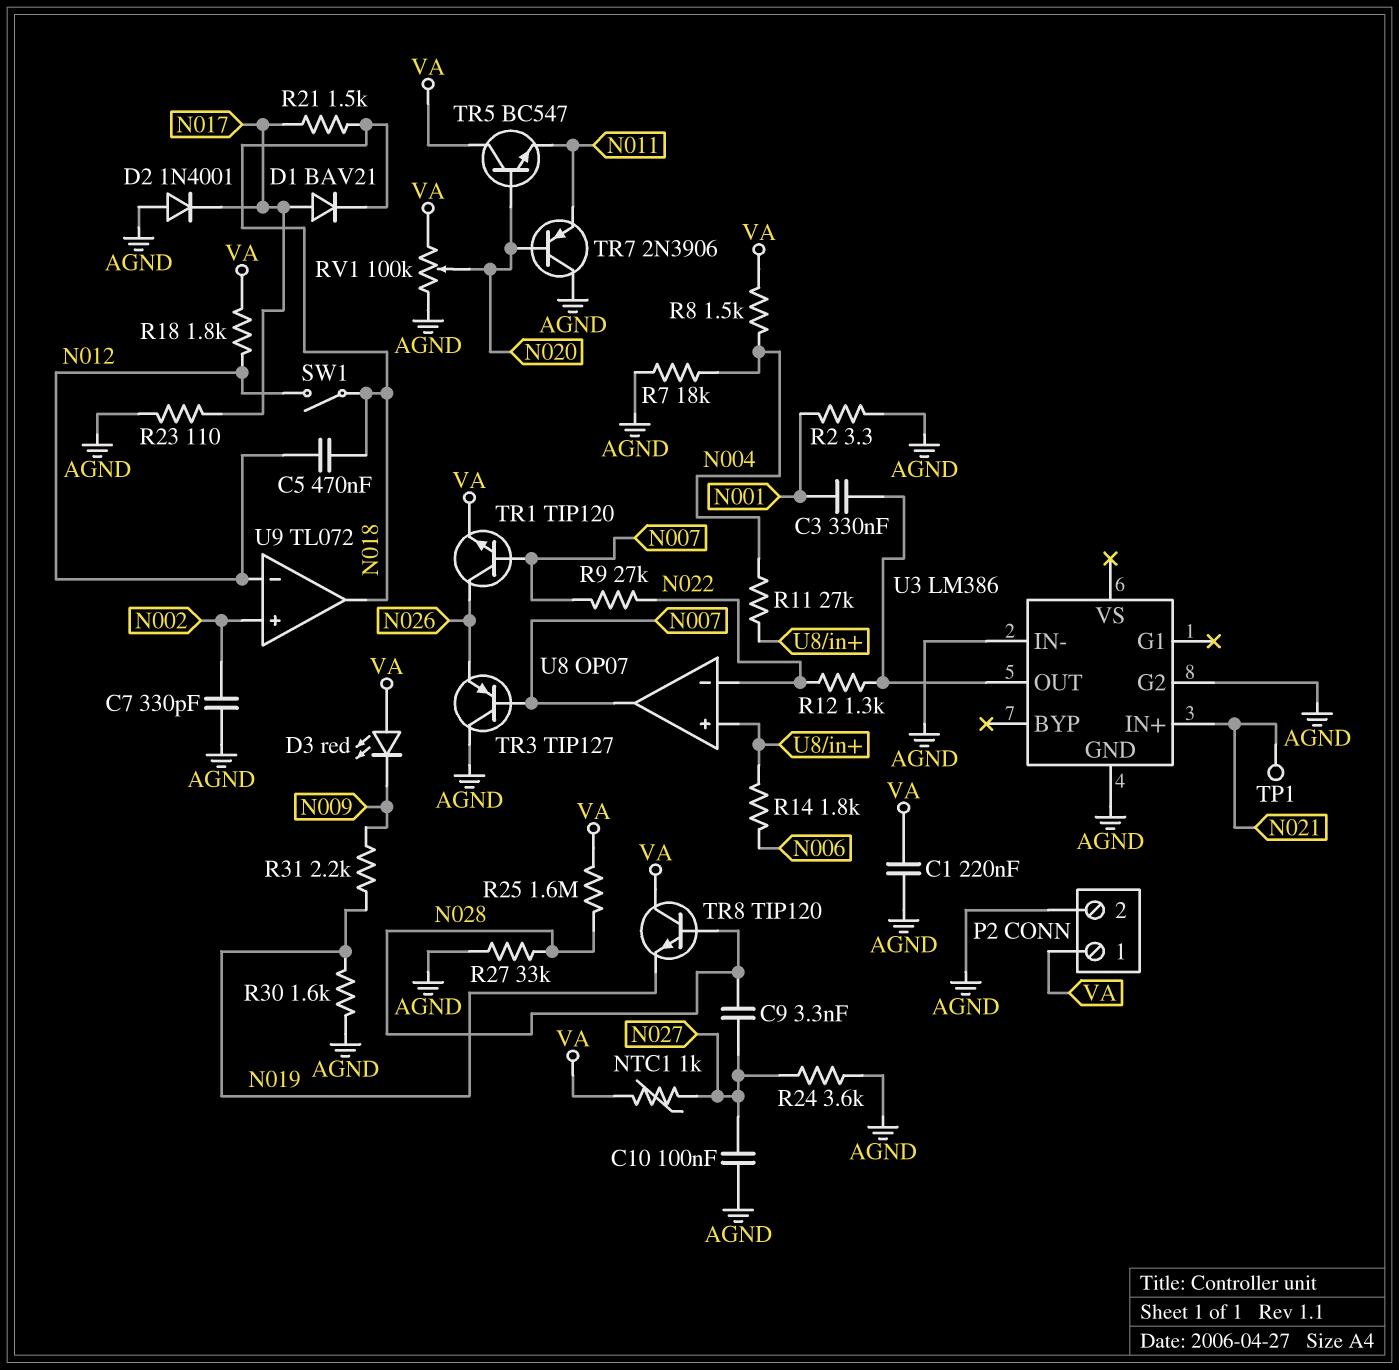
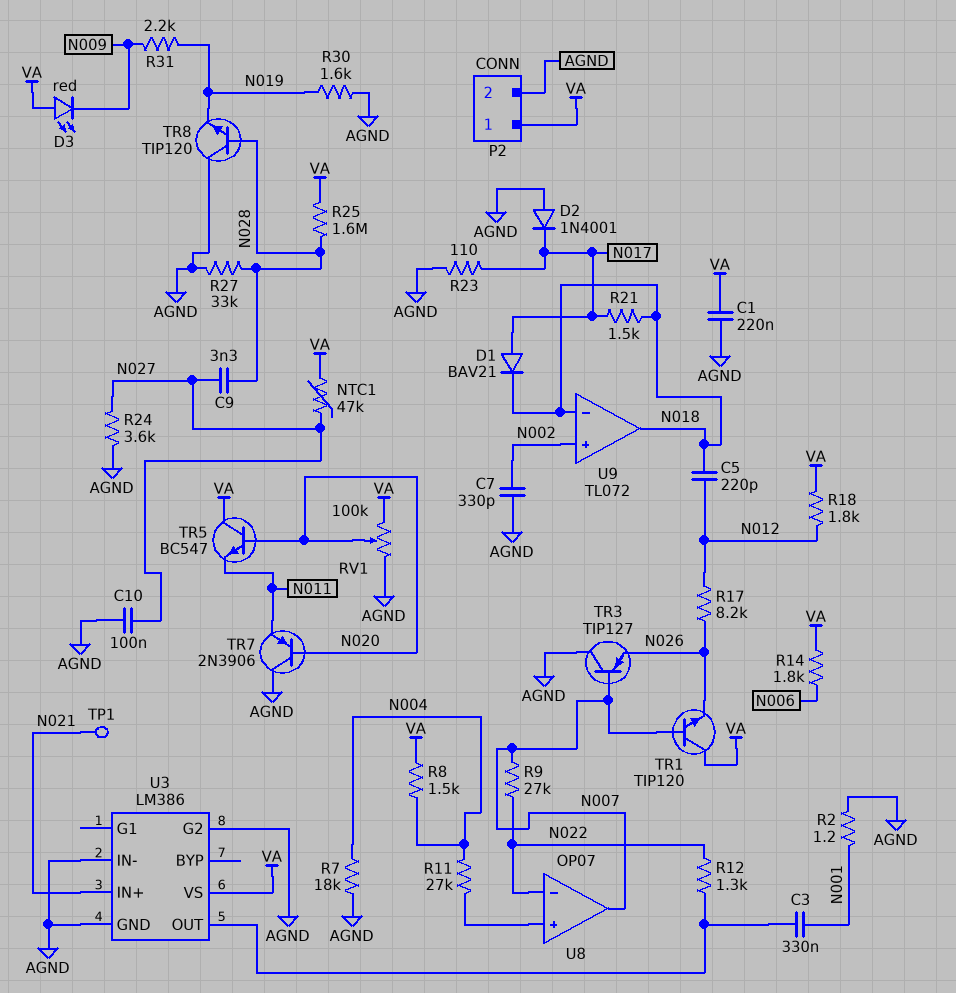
C5: 470nF (N012, N018) -> 220pF (N012, N018)
NTC1: 1k (N027, VA) -> 47k (N027, VA)
R2: 3.3 (AGND, N001) -> 1.2 (AGND, N001)
R14: 1.8k (N006, U8/in+) -> 1.8k (N006, VA)
R17: none -> 8.2k (N012, N026)
SW1: switch (N012, N018) -> none
TR1: NPN TIP120 (B N007, C N026, E VA) -> NPN TIP120 (B N007, C VA, E N026)
TR8: NPN TIP120 (B N028, C VA, E N019) -> NPN TIP120 (B N028, C AGND, E N019)
U3 pin VS: none -> VA
U9 pin in-: N012 -> N018

